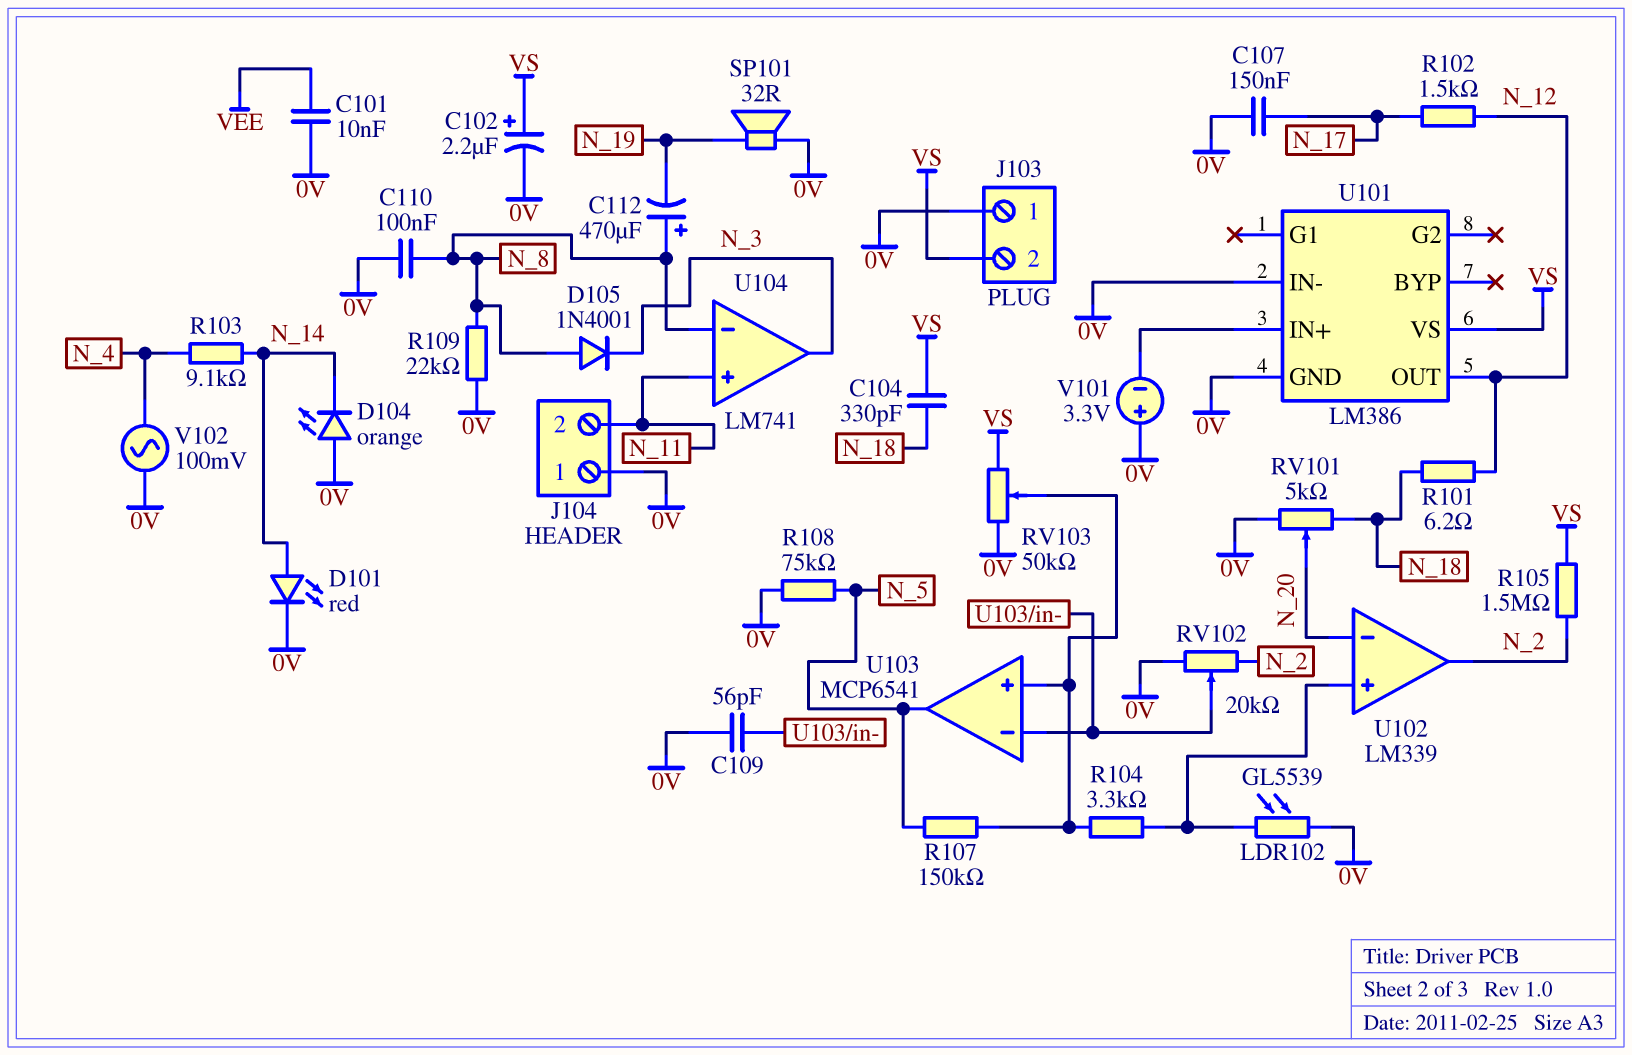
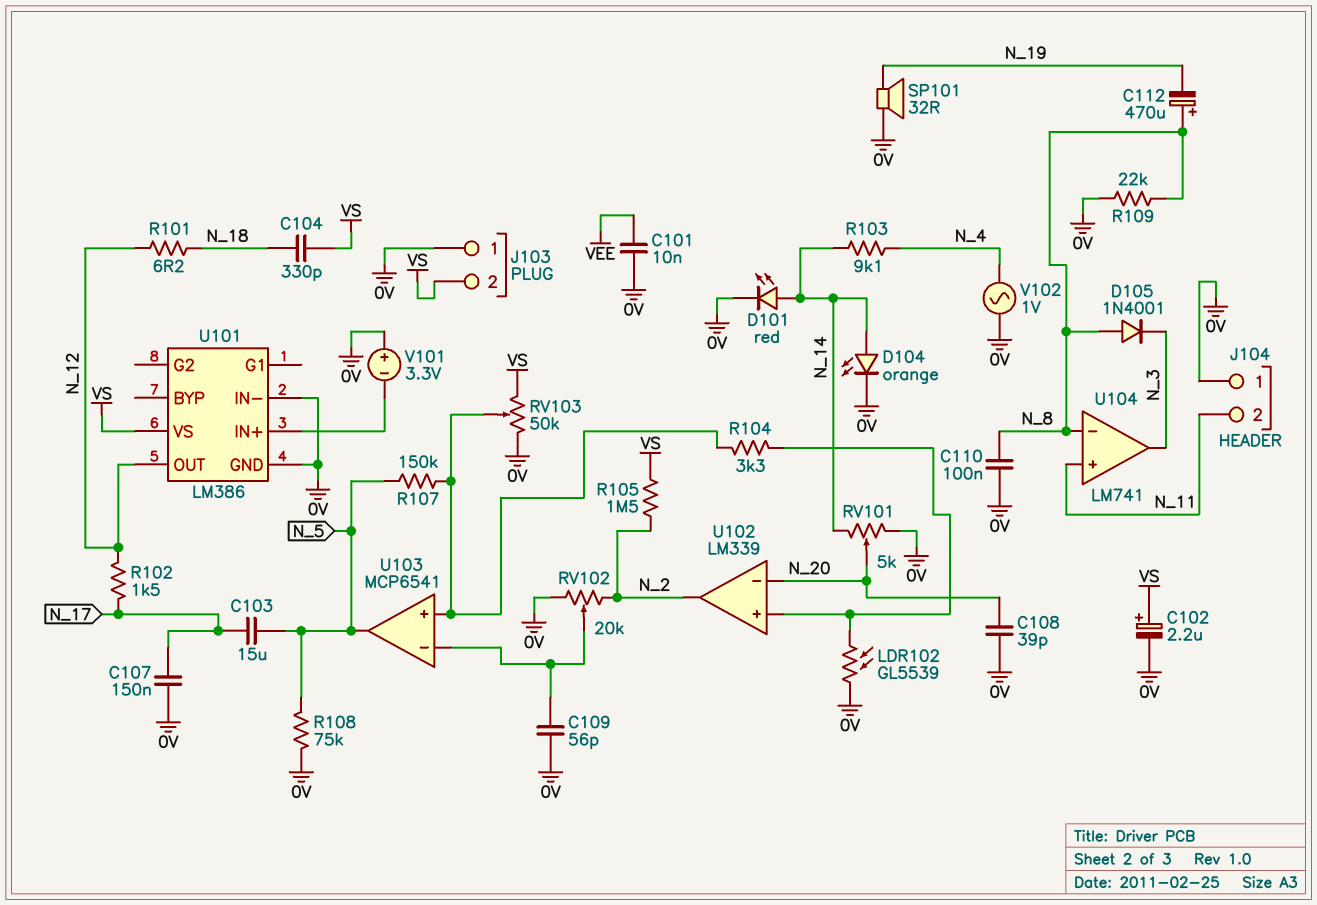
C103: none -> 15uF (N_5, N_17)
C108: none -> 39pF (0V, N_20)
D104: LED orange (A 0V, K N_14) -> LED orange (A N_14, K 0V)
RV101: 5k (0V, N_18, wiper N_20) -> 5k (0V, N_14, wiper N_20)
V102: AC 100mV (0V, N_4) -> AC 1V (0V, N_4)

